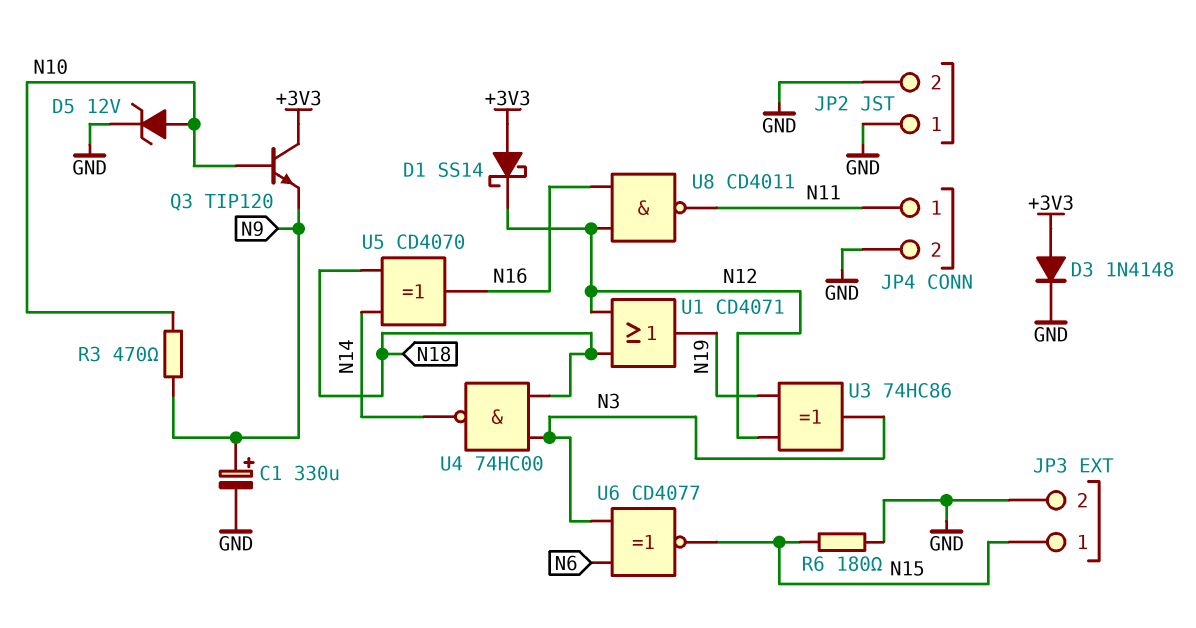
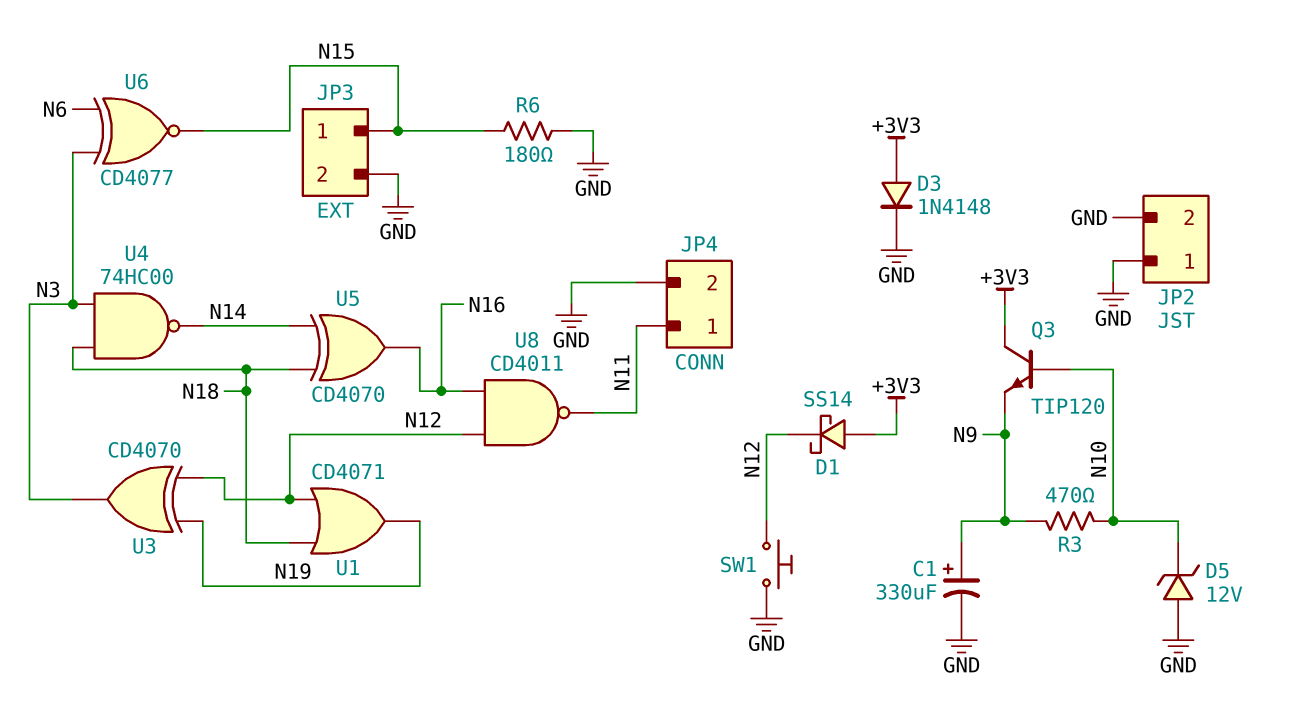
D5: zener 12V (A N10, K GND) -> zener 12V (A GND, K N10)
SW1: none -> button (GND, N12)
U3: XOR 74HC86 (in N12, in N19, out N3) -> XOR CD4070 (in N12, in N19, out N3)

